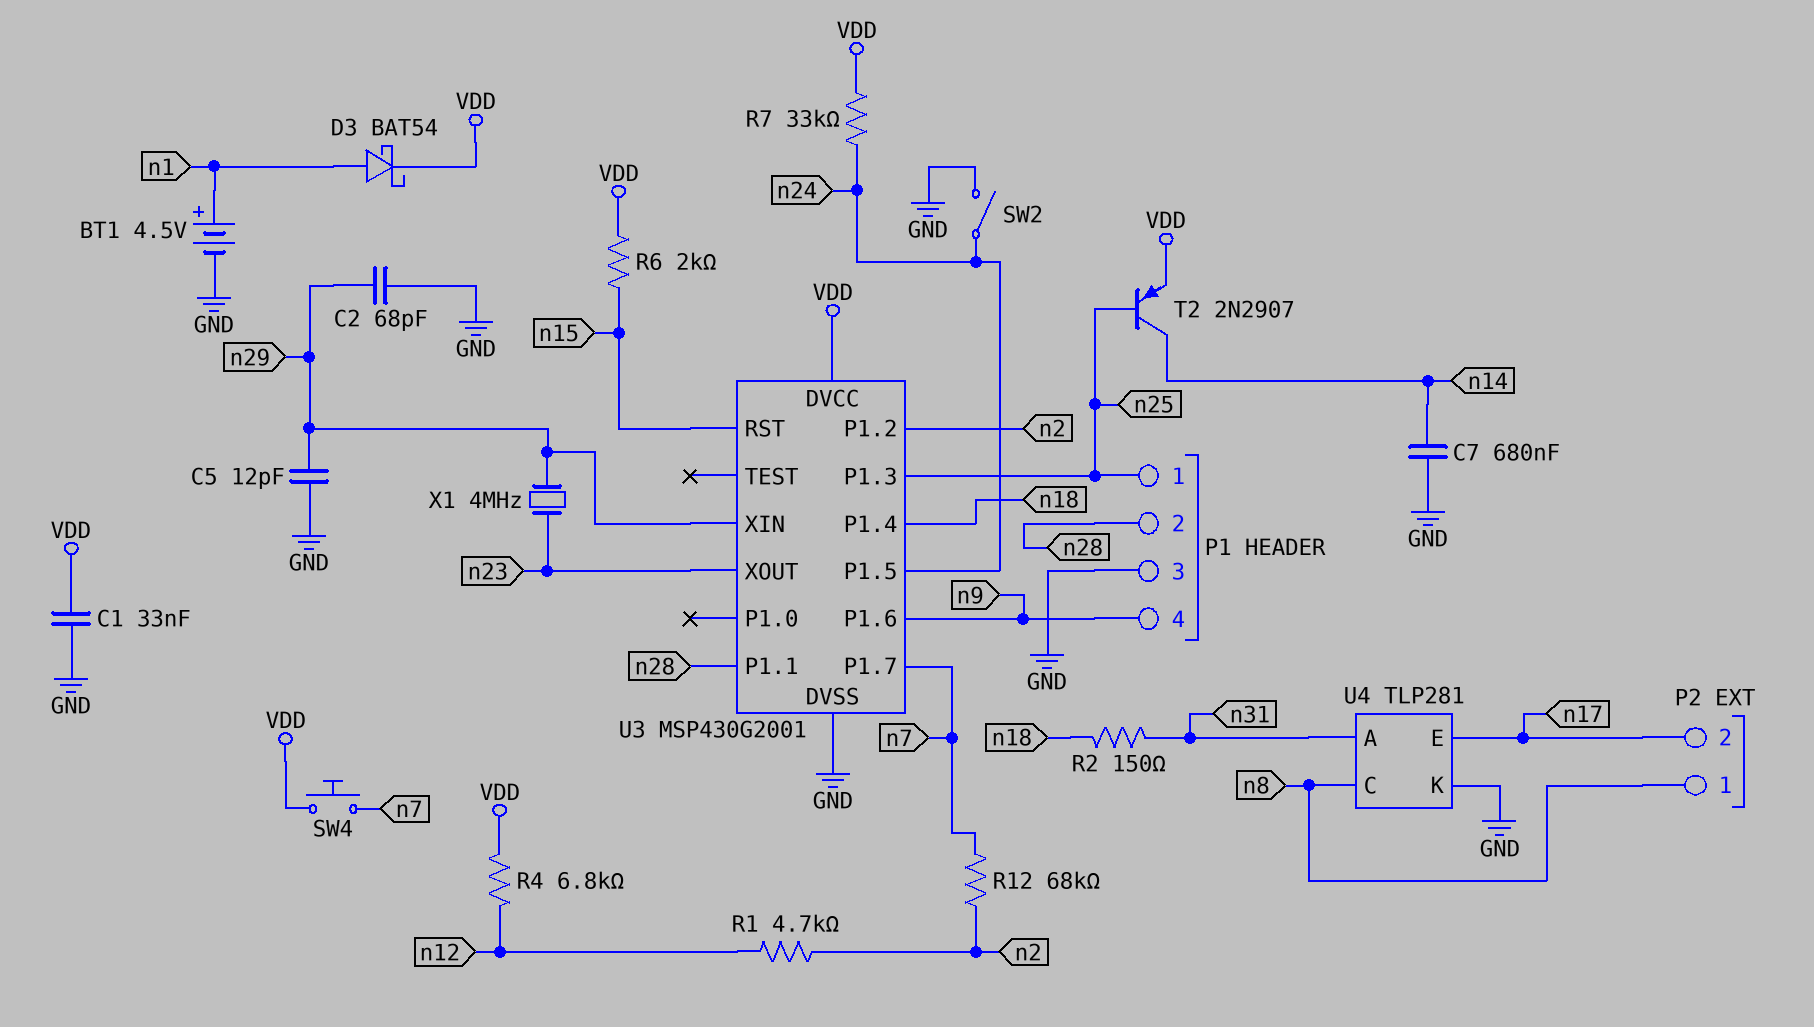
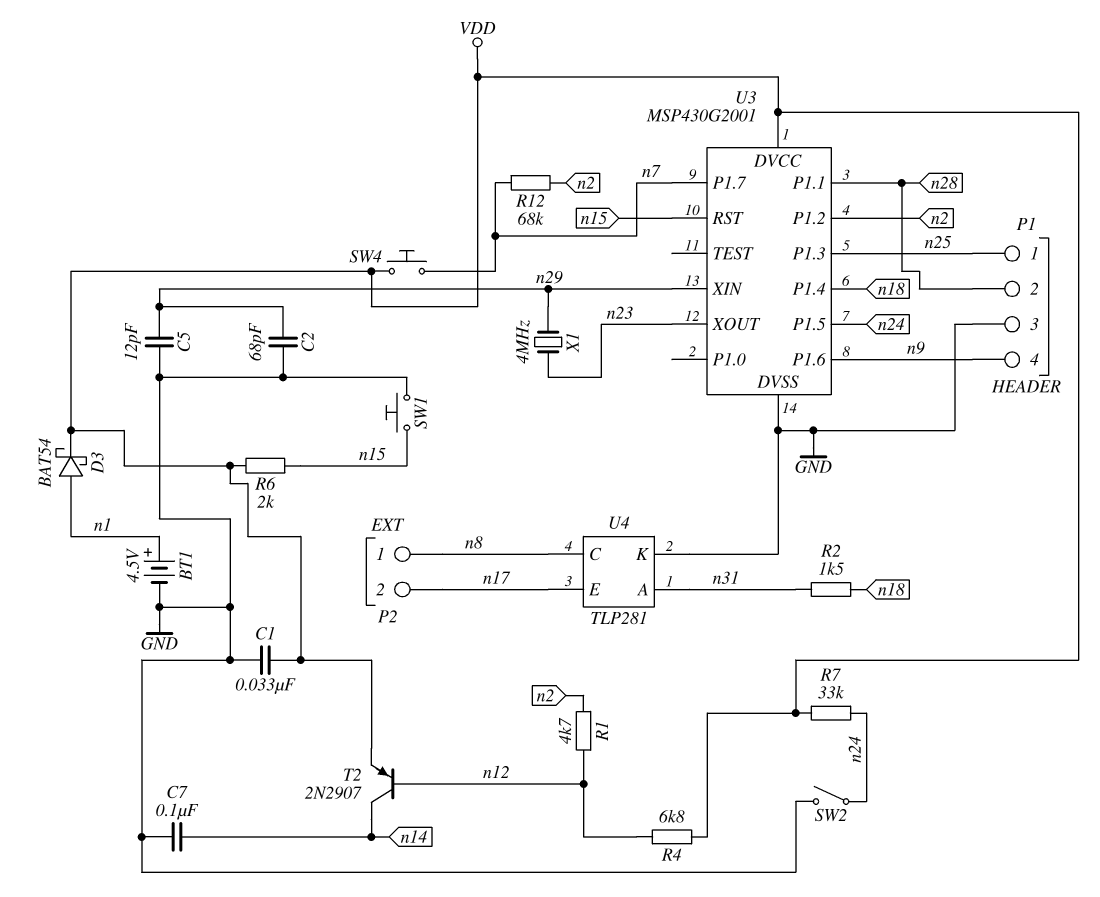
C7: 680nF (GND, n14) -> 100nF (GND, n14)
R2: 150 (n18, n31) -> 1.5k (n18, n31)
SW1: none -> button (GND, n15)
T2: PNP 2N2907 (B n25, C n14, E VDD) -> PNP 2N2907 (B n12, C n14, E VDD)

